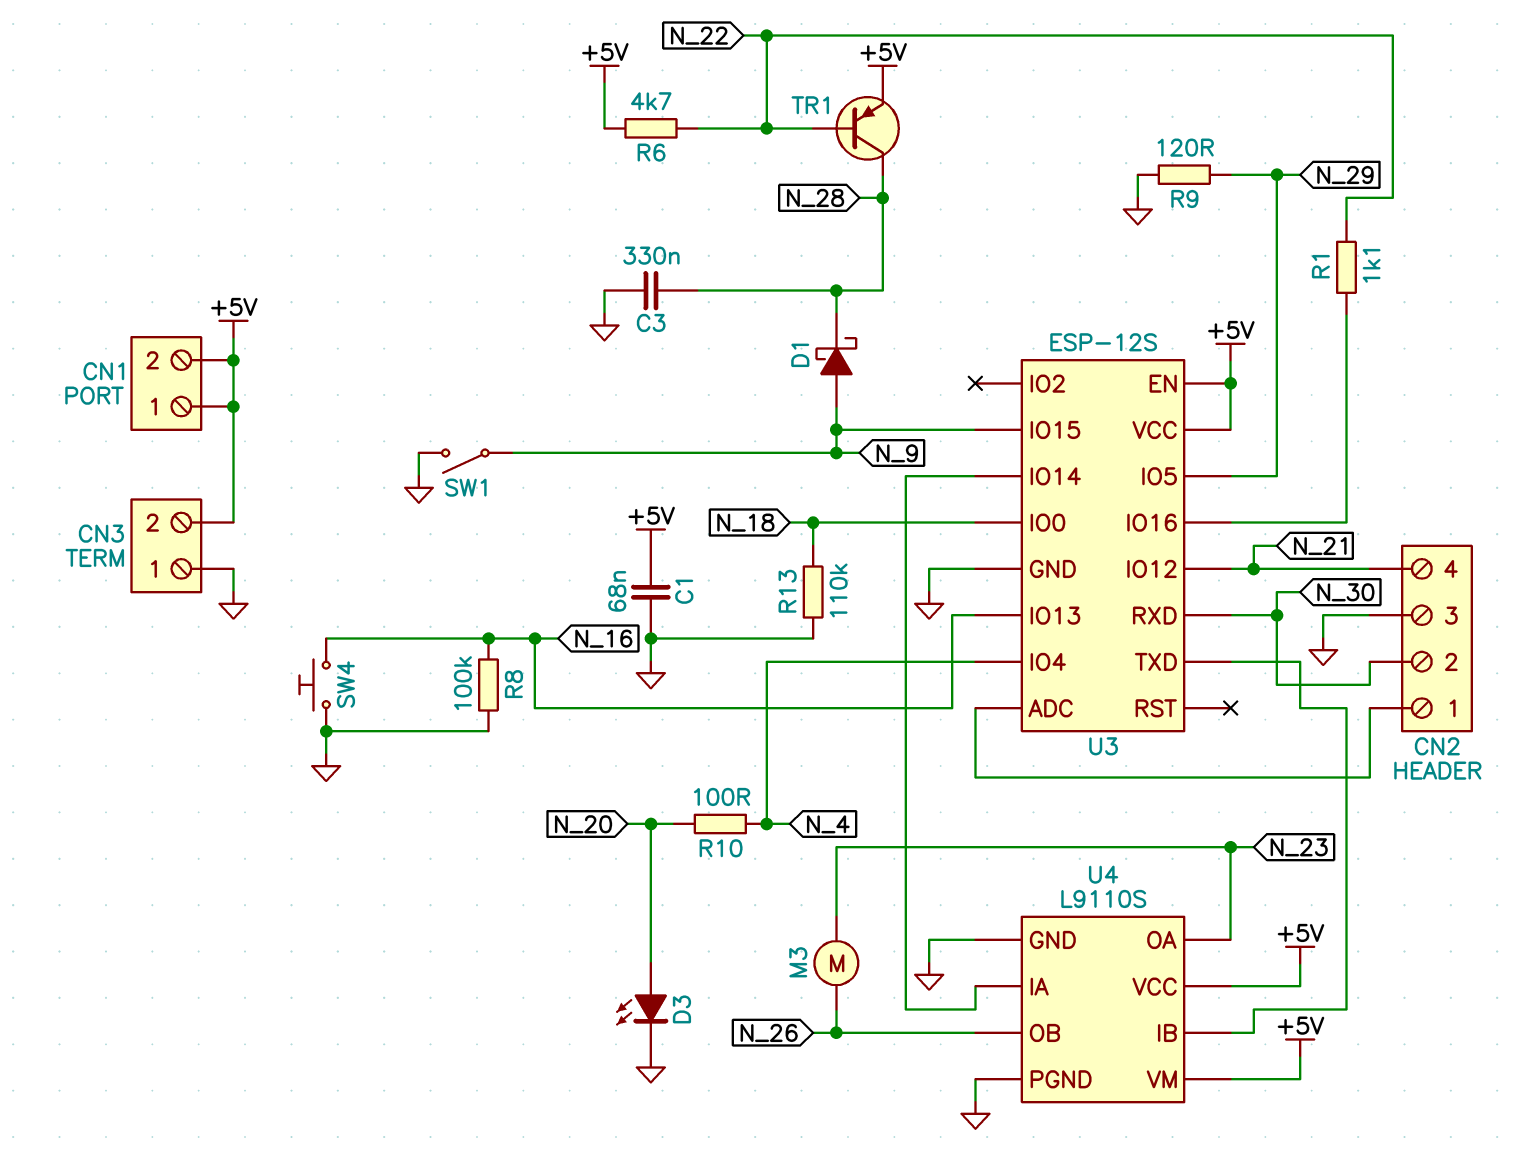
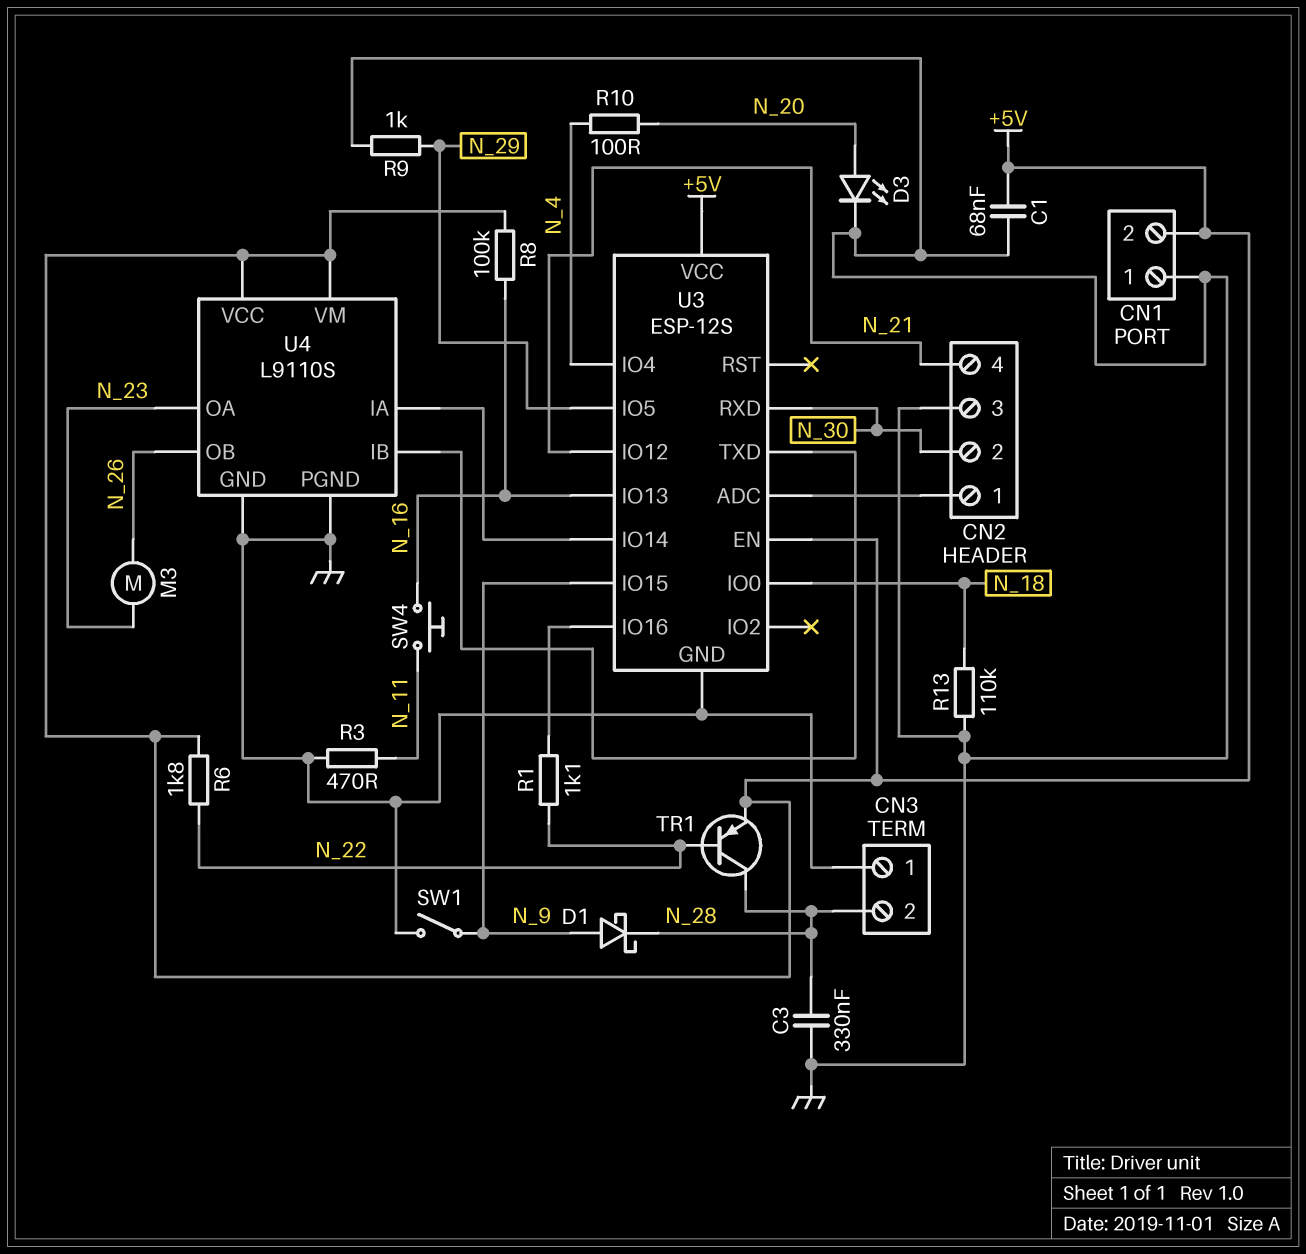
CN1 pin 1: +5V -> GND
CN3 pin 2: +5V -> N_28
R3: none -> 470 (GND, N_11)
R6: 4.7k (+5V, N_22) -> 1.8k (+5V, N_22)
R8: 100k (GND, N_16) -> 100k (+5V, N_16)
R9: 120 (GND, N_29) -> 1k (GND, N_29)
SW4: button (GND, N_16) -> button (N_11, N_16)

